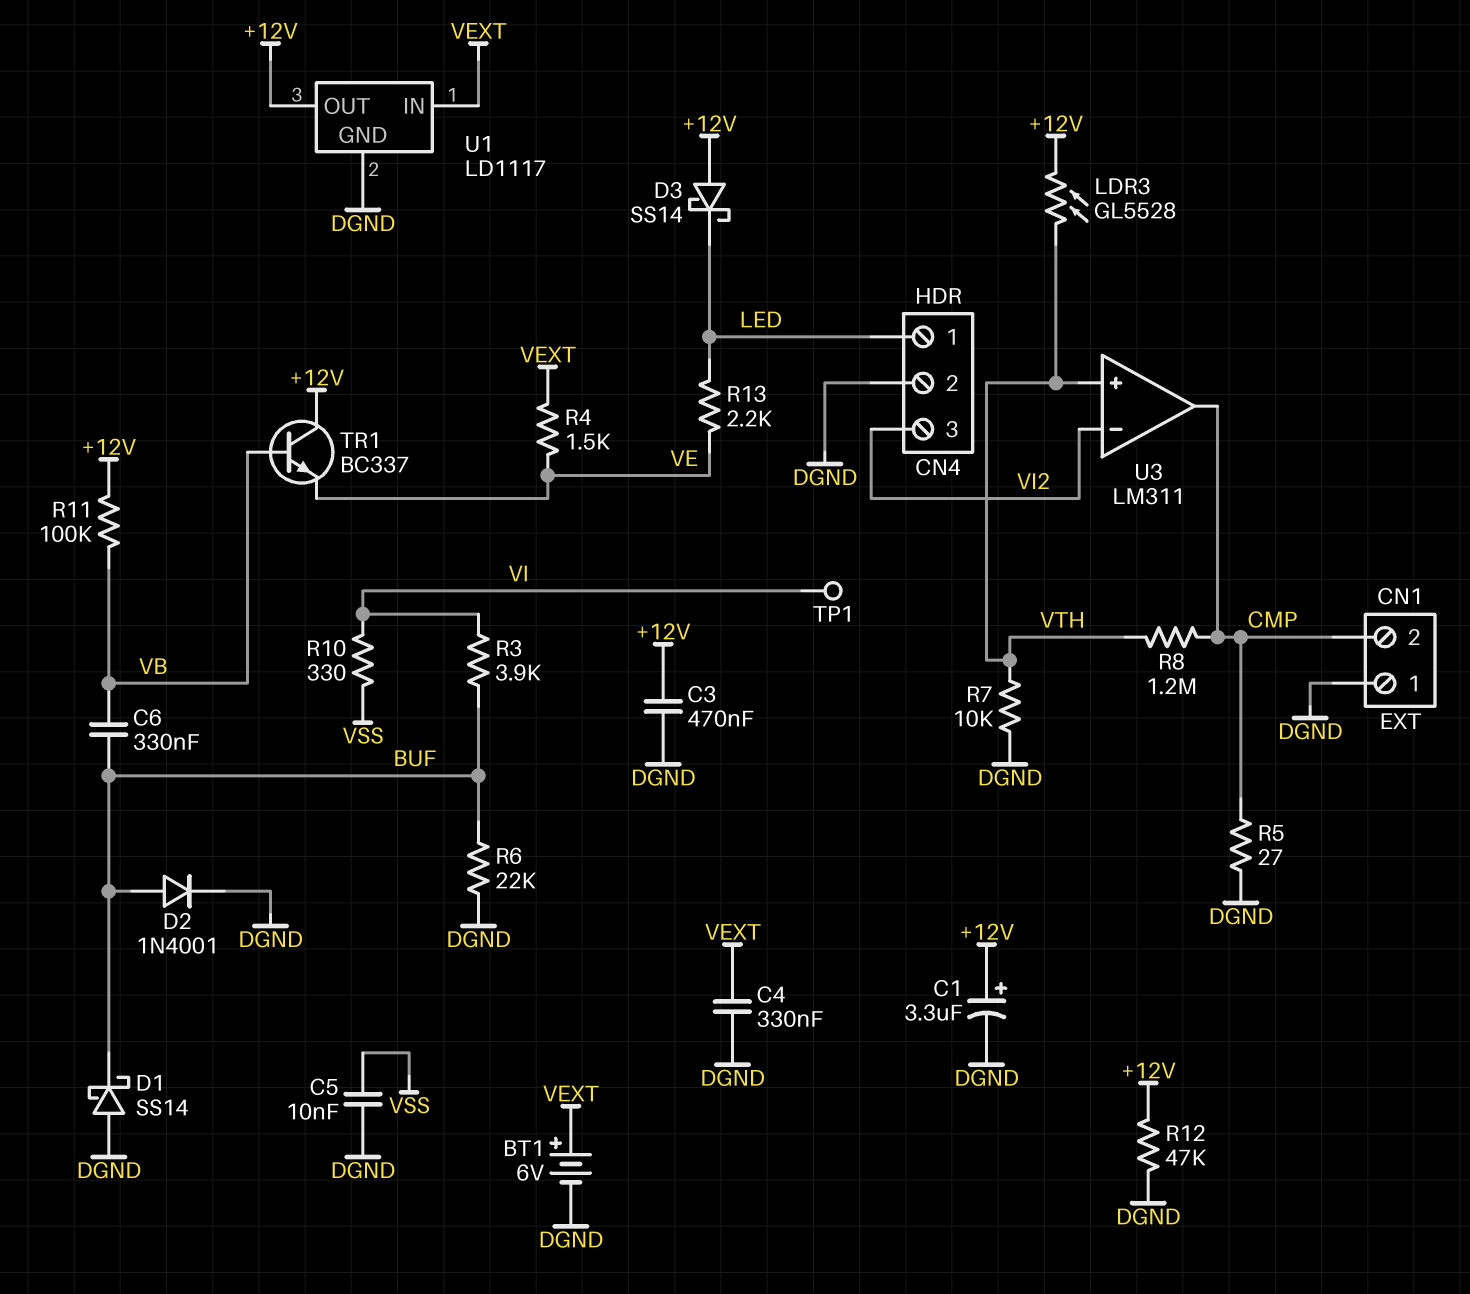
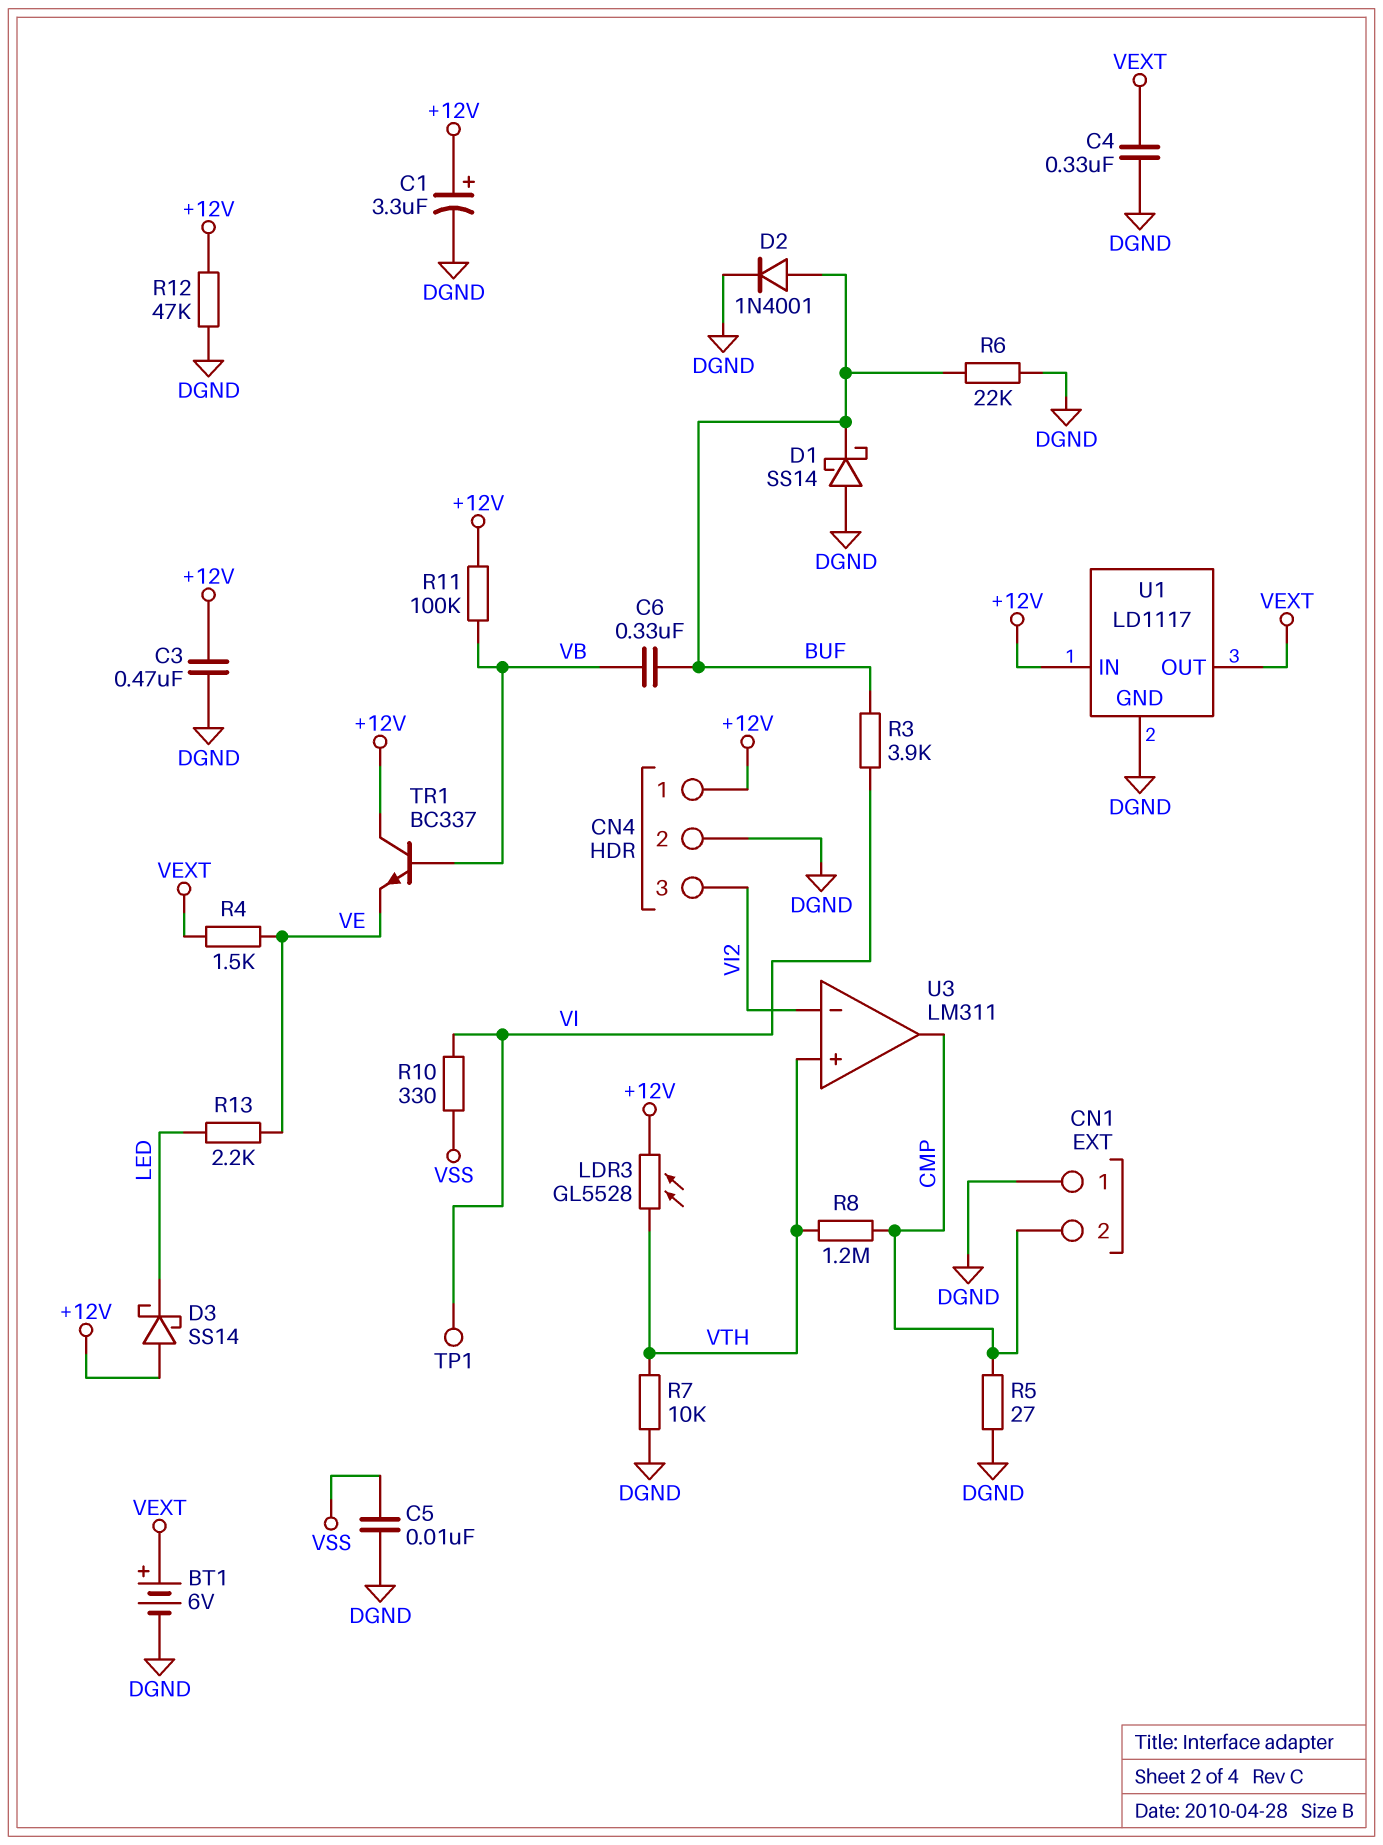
CN4 pin 1: LED -> +12V
U1 pin IN: VEXT -> +12V
U1 pin OUT: +12V -> VEXT

